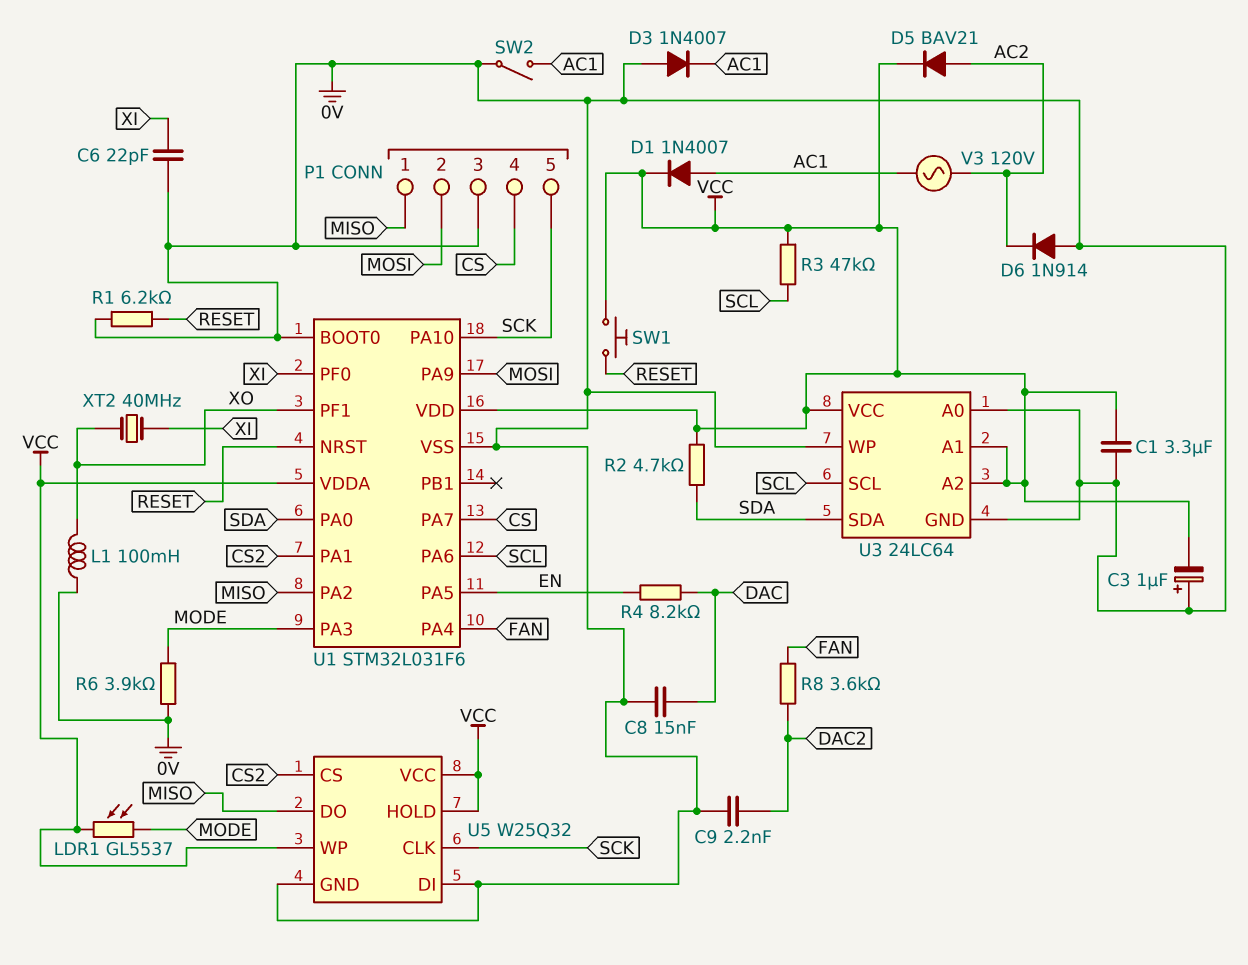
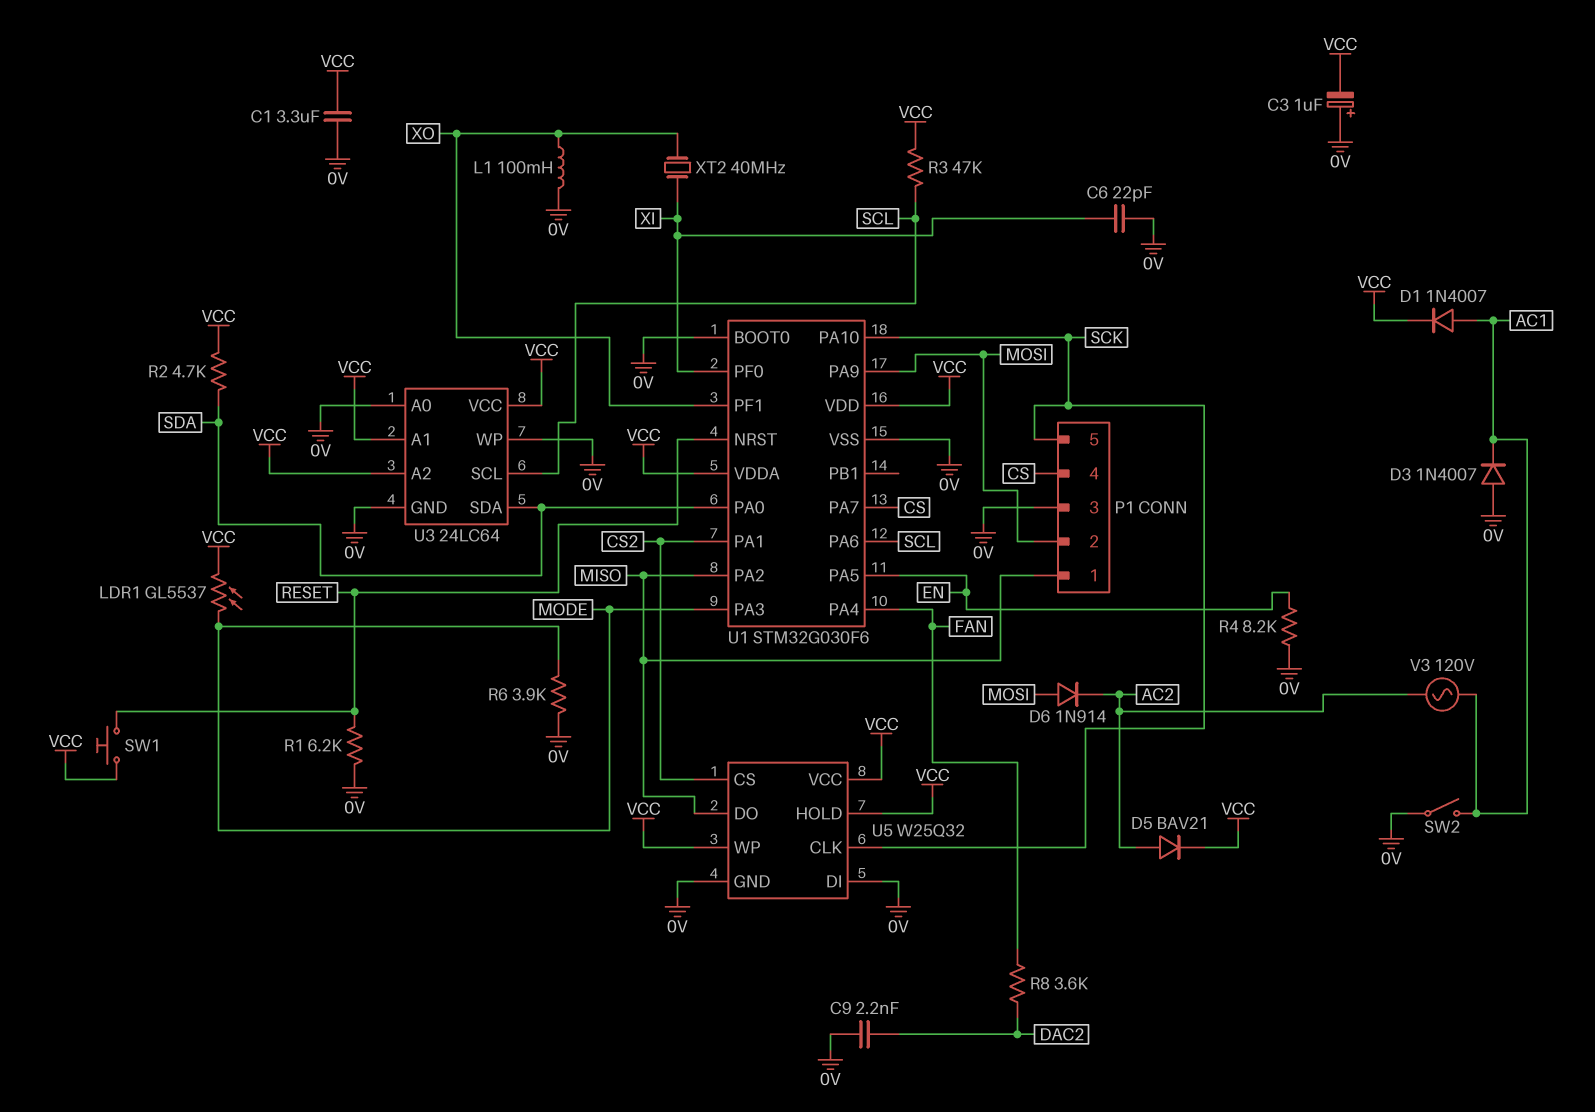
C8: 15nF (0V, DAC) -> none
D6: diode 1N914 (A 0V, K AC2) -> diode 1N914 (A MOSI, K AC2)
R4: 8.2k (DAC, EN) -> 8.2k (0V, EN)
U1: STM32L031F6 -> STM32G030F6

